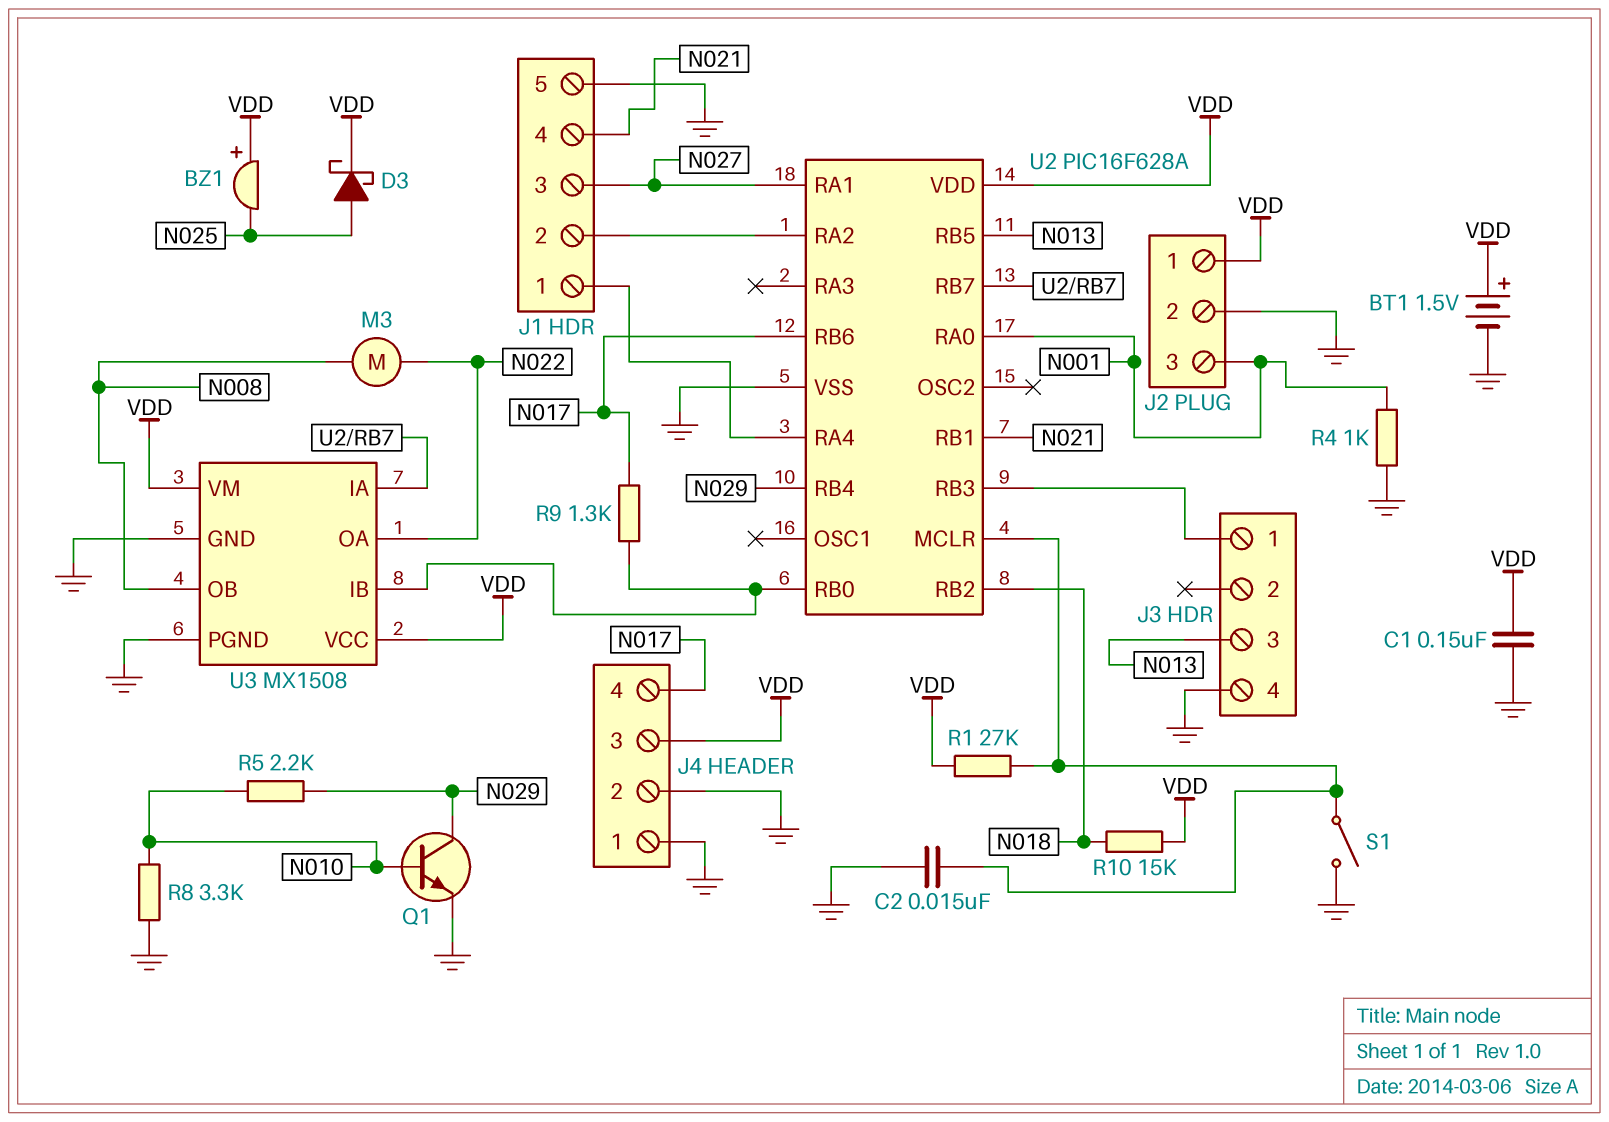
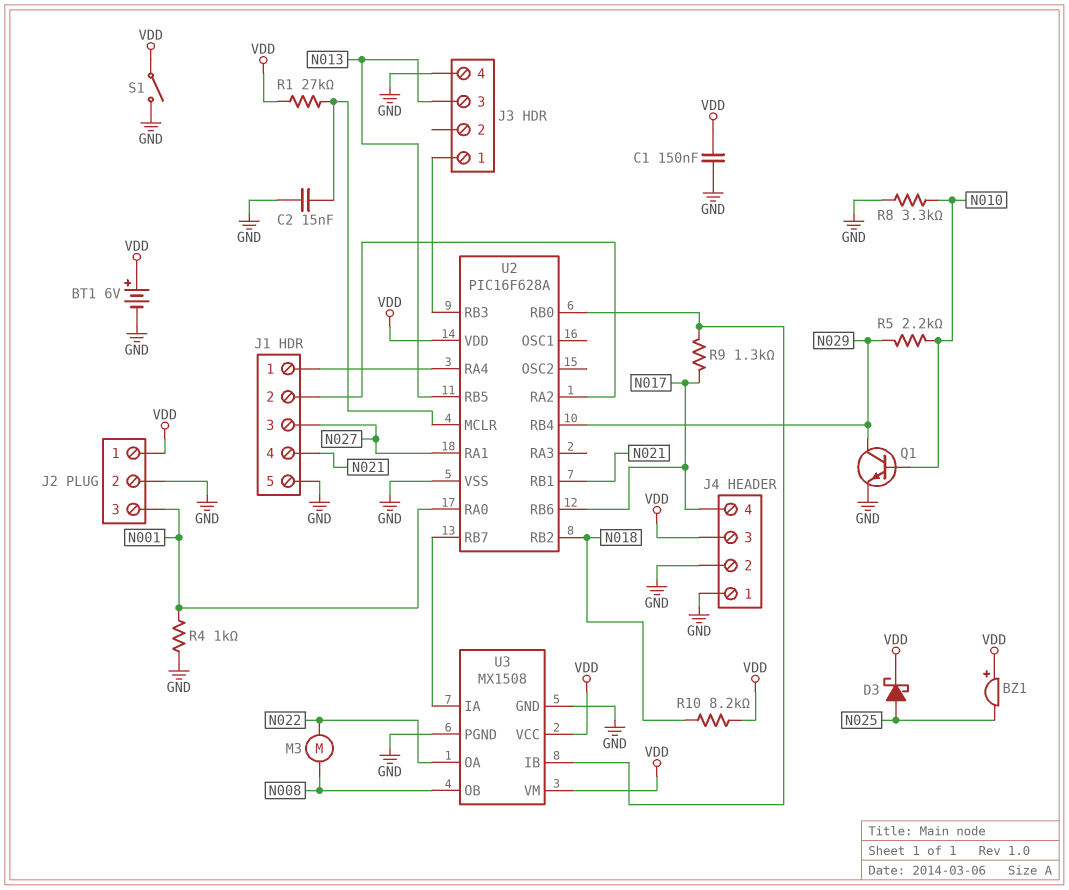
BT1: 1.5V (plus VDD, minus GND) -> 6V (plus VDD, minus GND)
R10: 15k (N018, VDD) -> 8.2k (N018, VDD)
S1: switch (GND, U2/MCLR) -> switch (GND, VDD)

